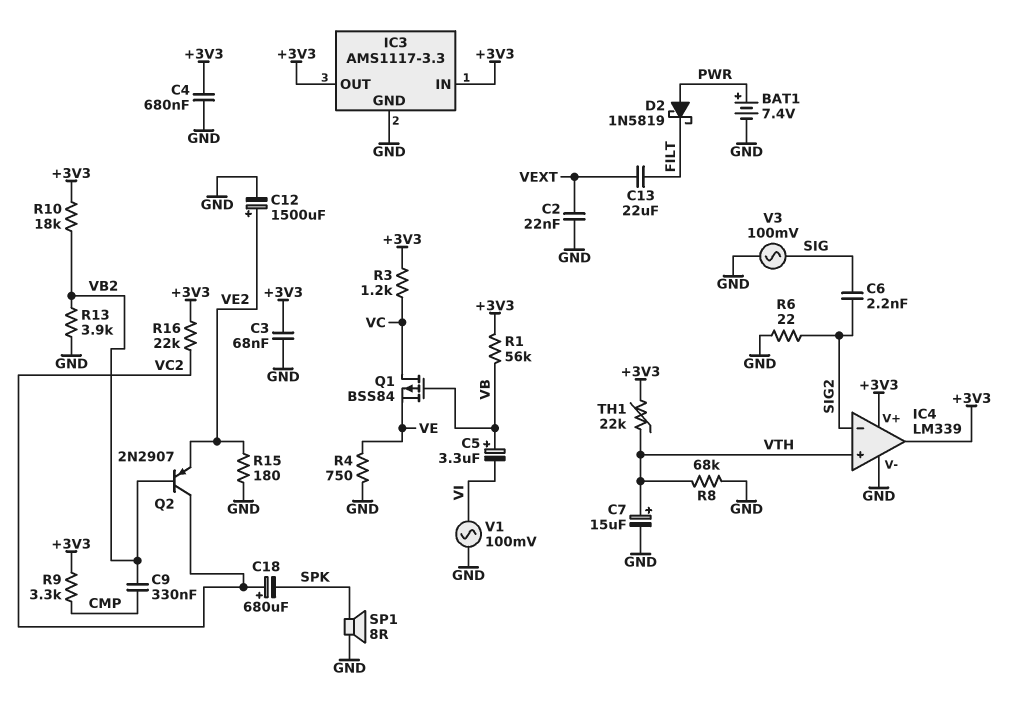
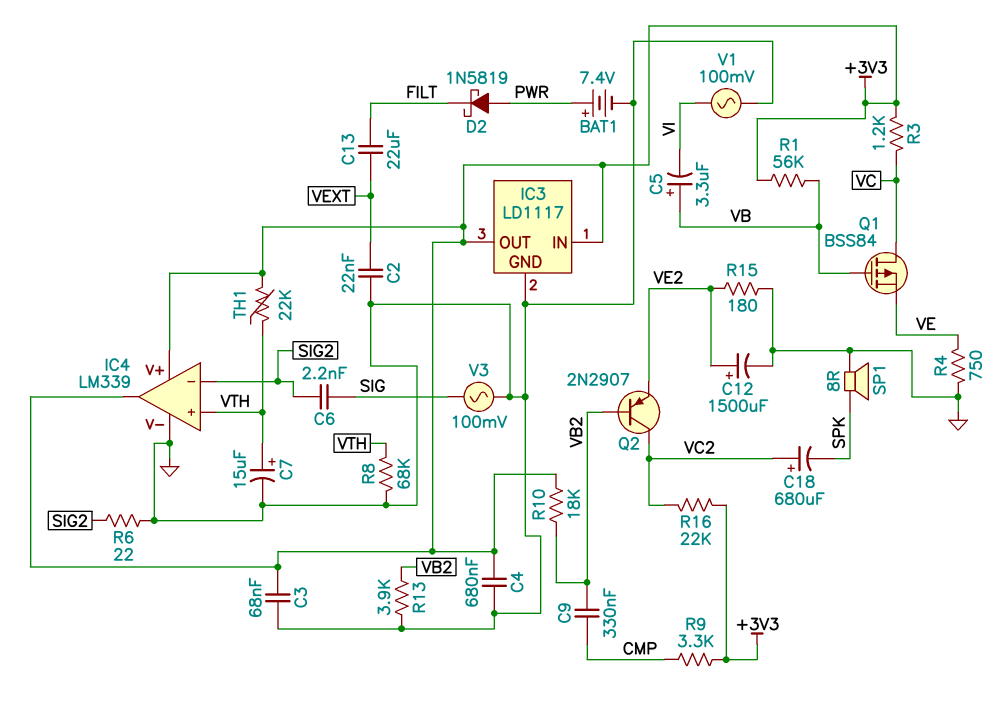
IC3: AMS1117-3.3 -> LD1117

